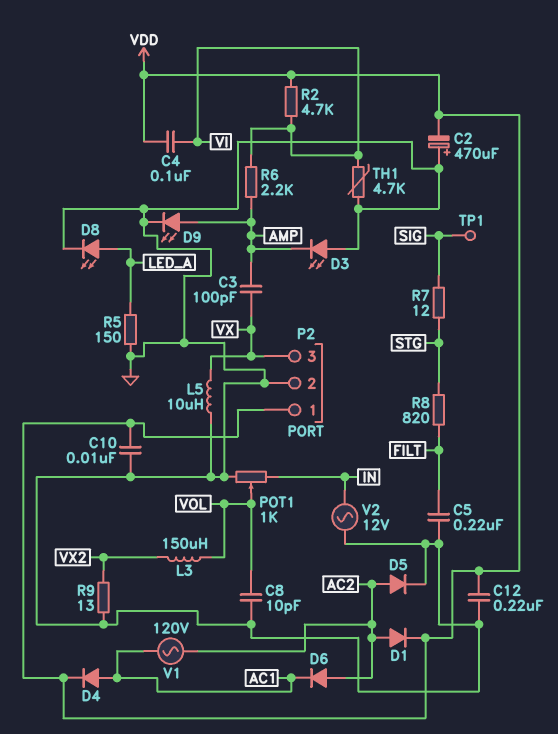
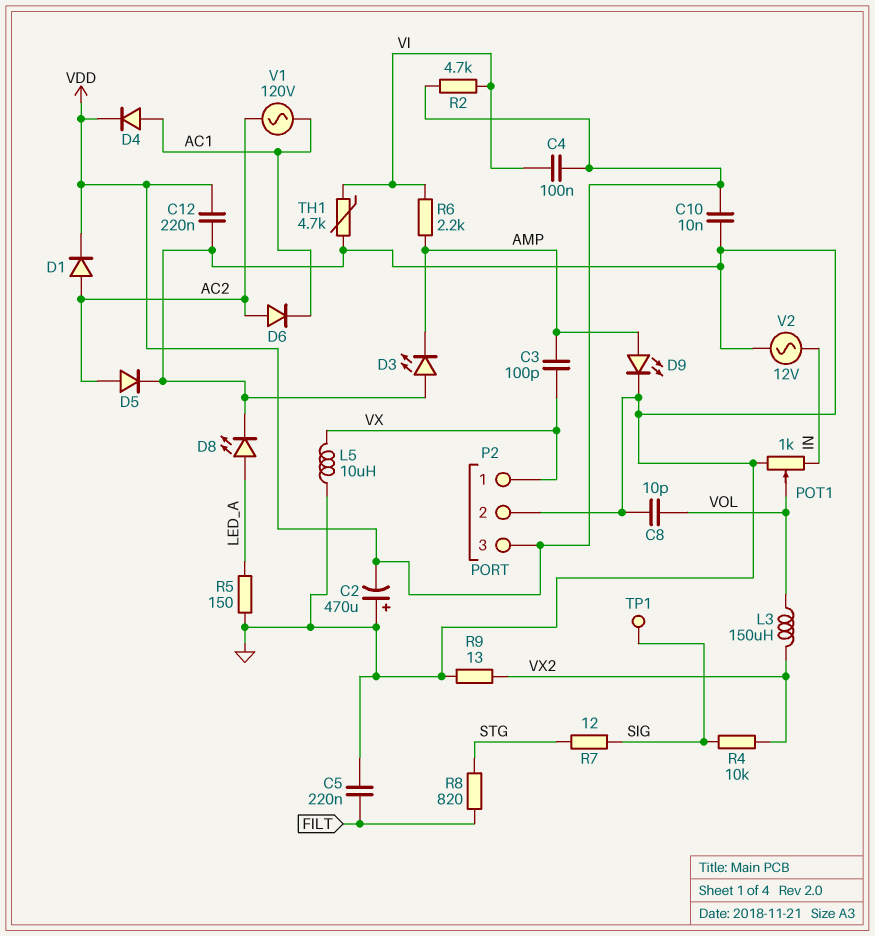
P2 pin 1: VDD -> VX
P2 pin 3: VX -> VDD
R4: none -> 10k (SIG, VX2)

